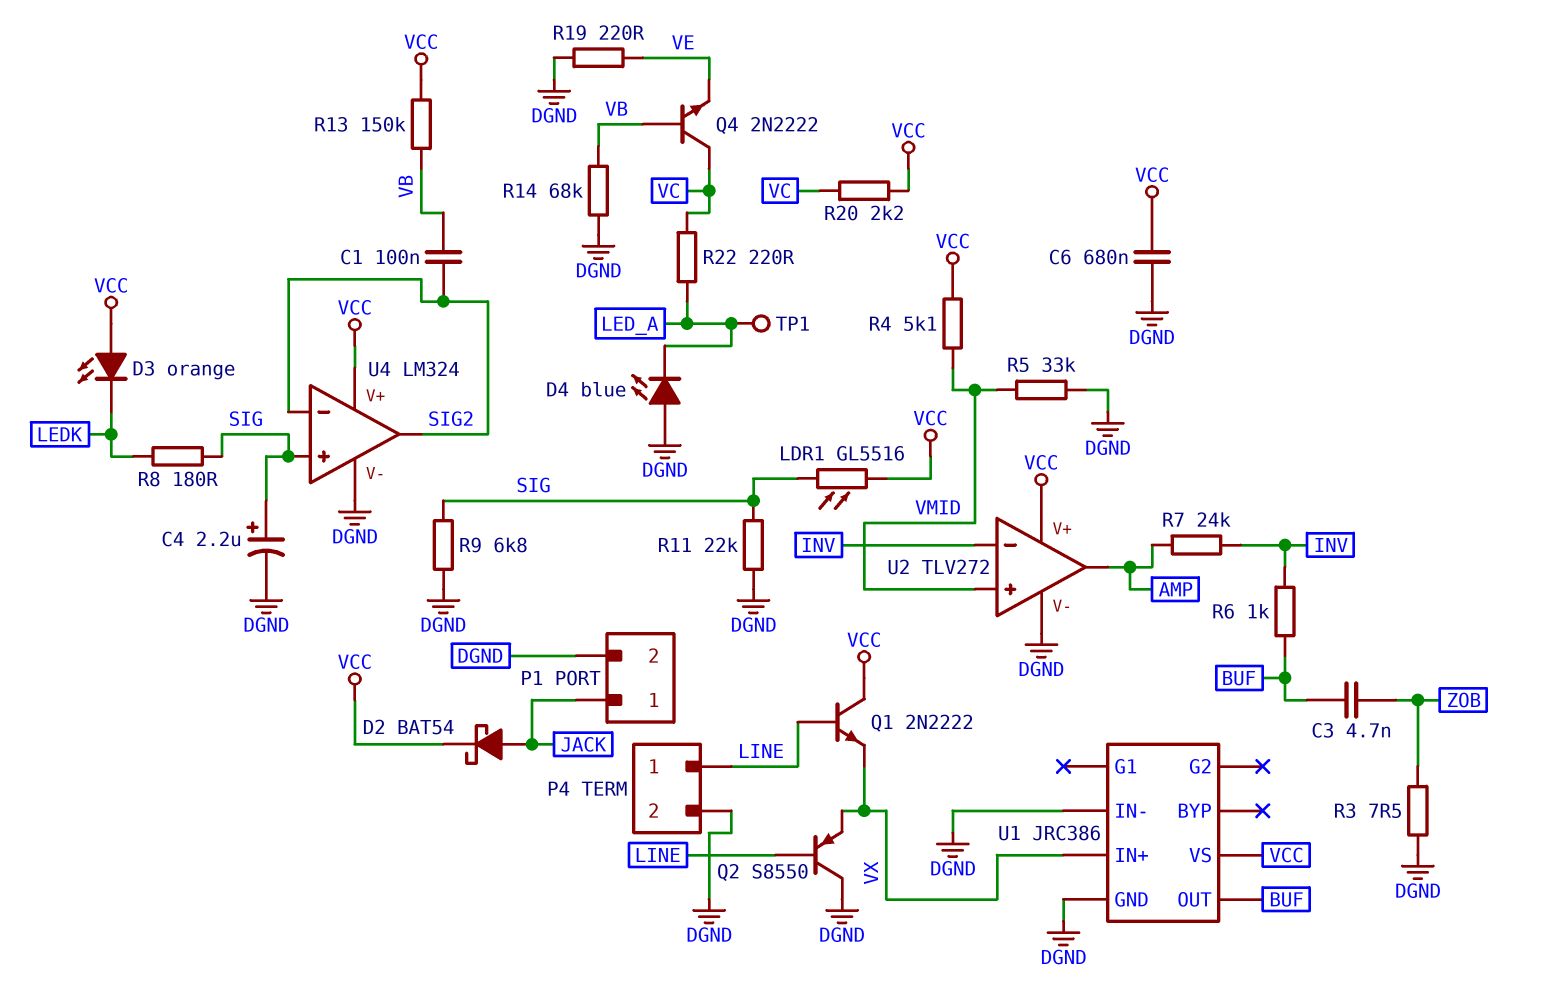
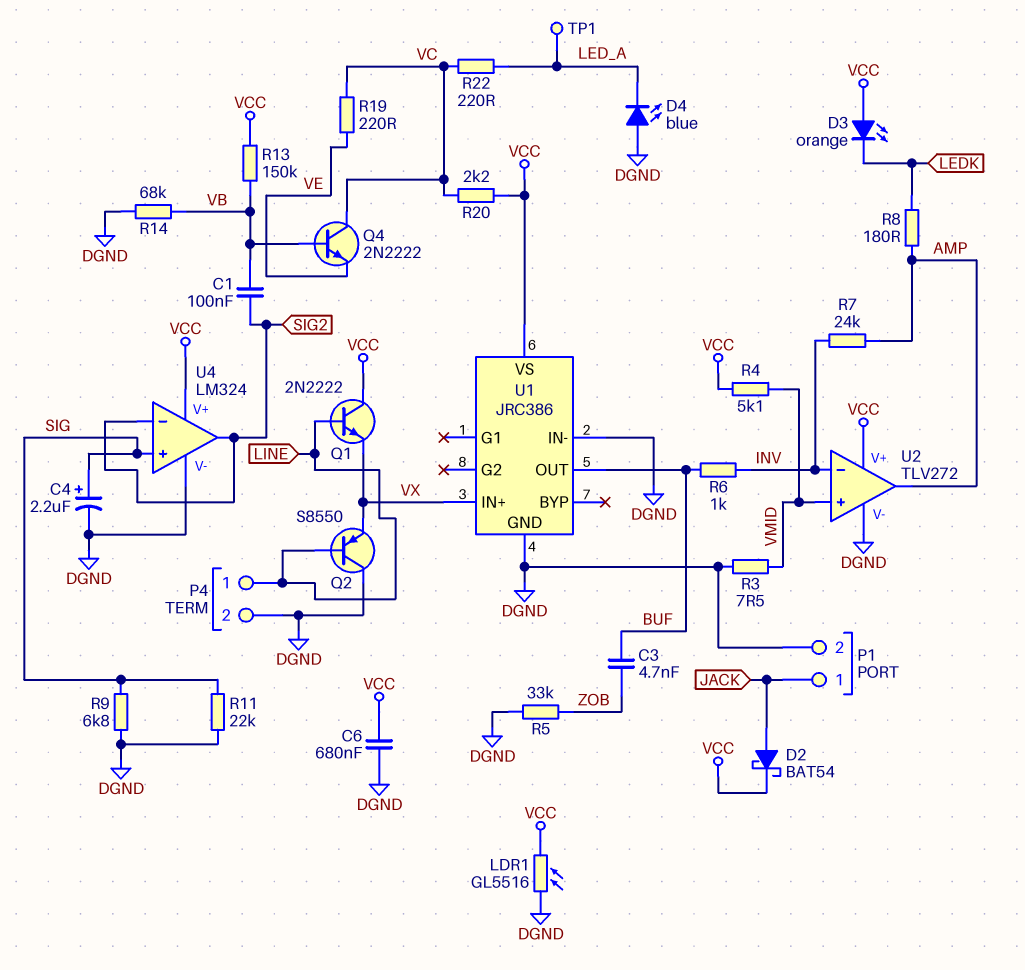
LDR1: GL5516 (SIG, VCC) -> GL5516 (DGND, VCC)
R3: 7.5 (DGND, ZOB) -> 7.5 (DGND, VMID)
R5: 33k (DGND, VMID) -> 33k (DGND, ZOB)
R8: 180 (LEDK, SIG) -> 180 (AMP, LEDK)
R19: 220 (DGND, VE) -> 220 (VC, VE)

